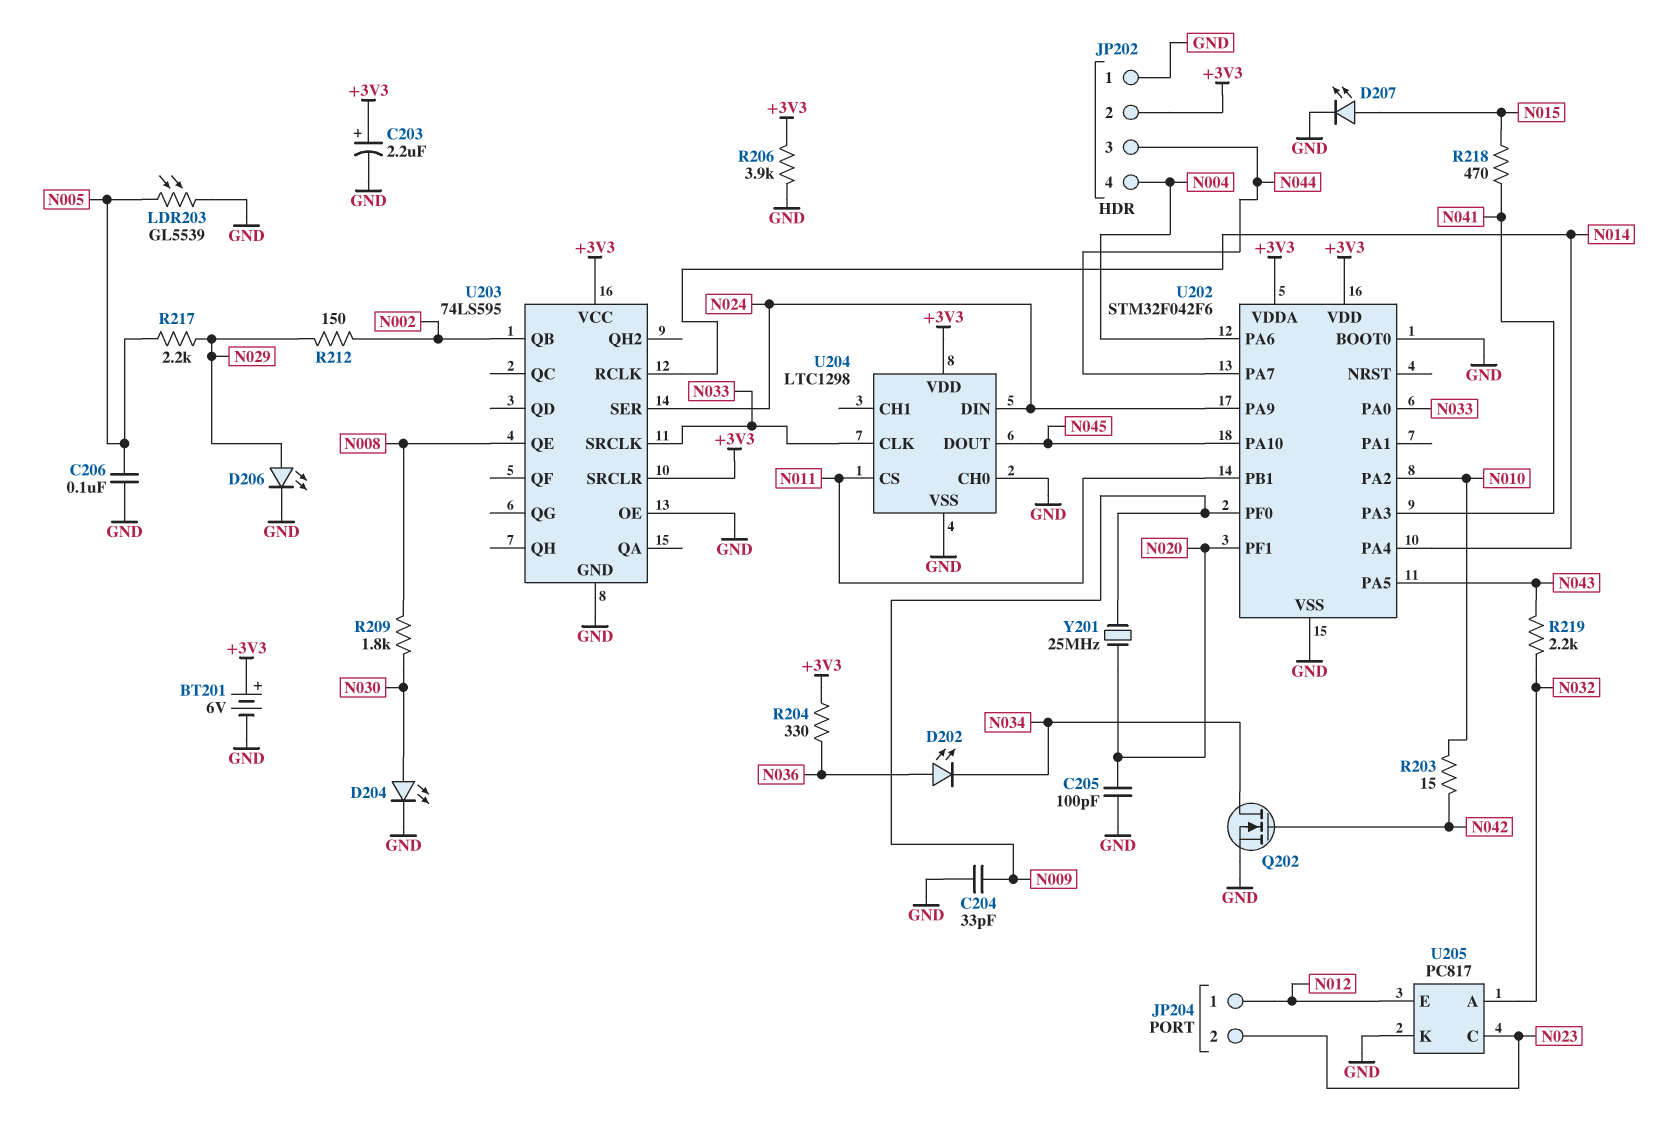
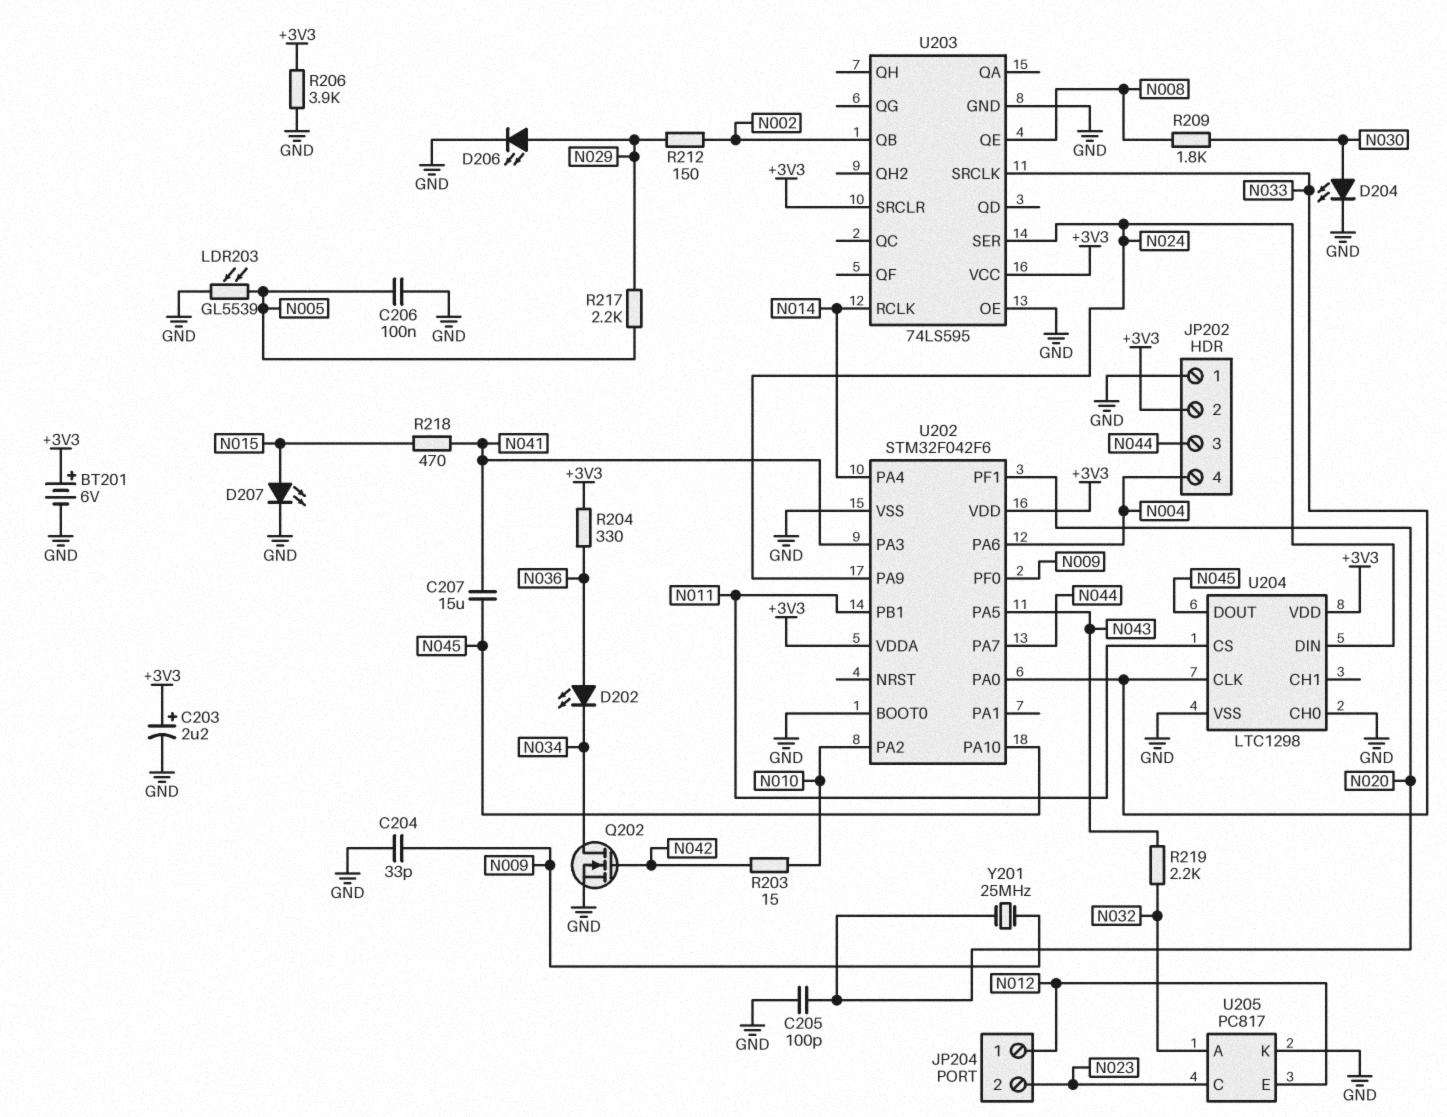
C207: none -> 15uF (N041, N045)

